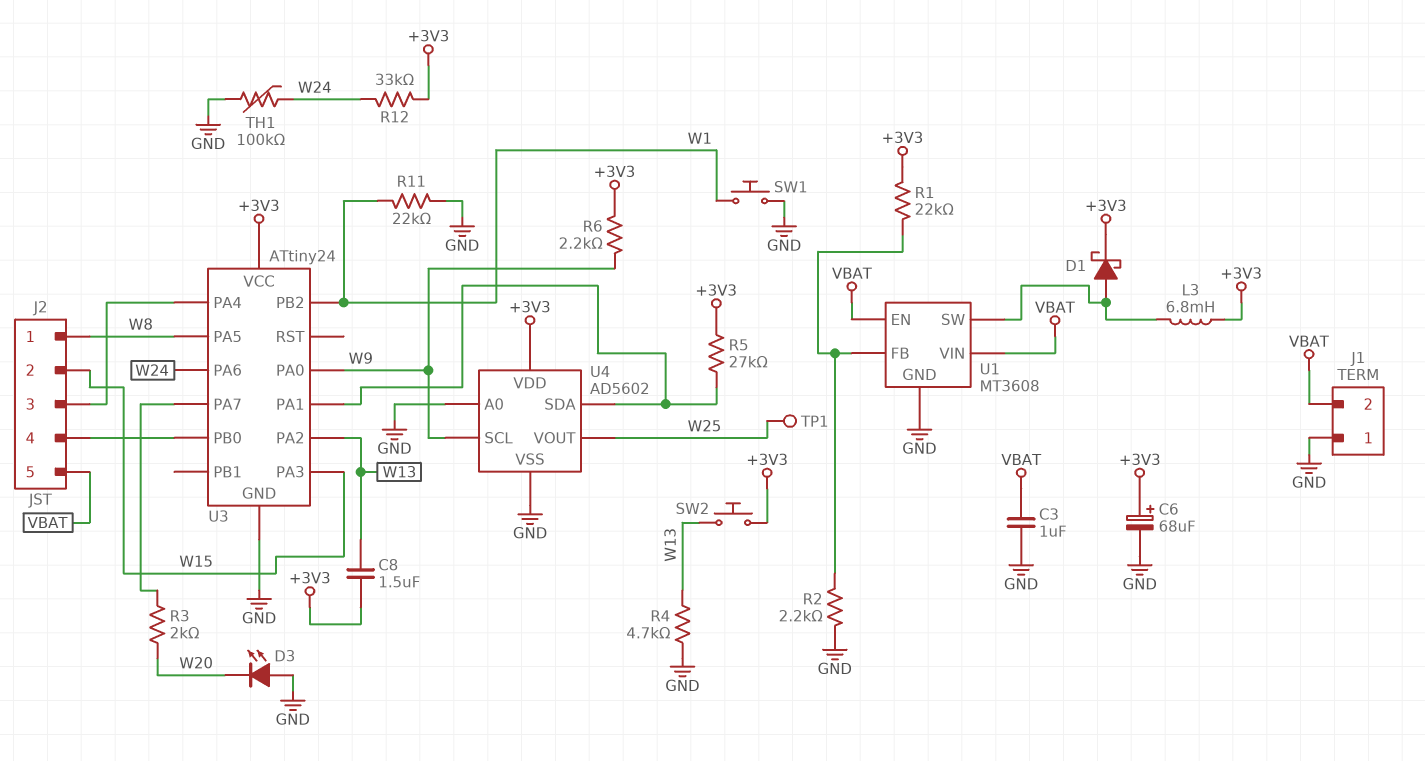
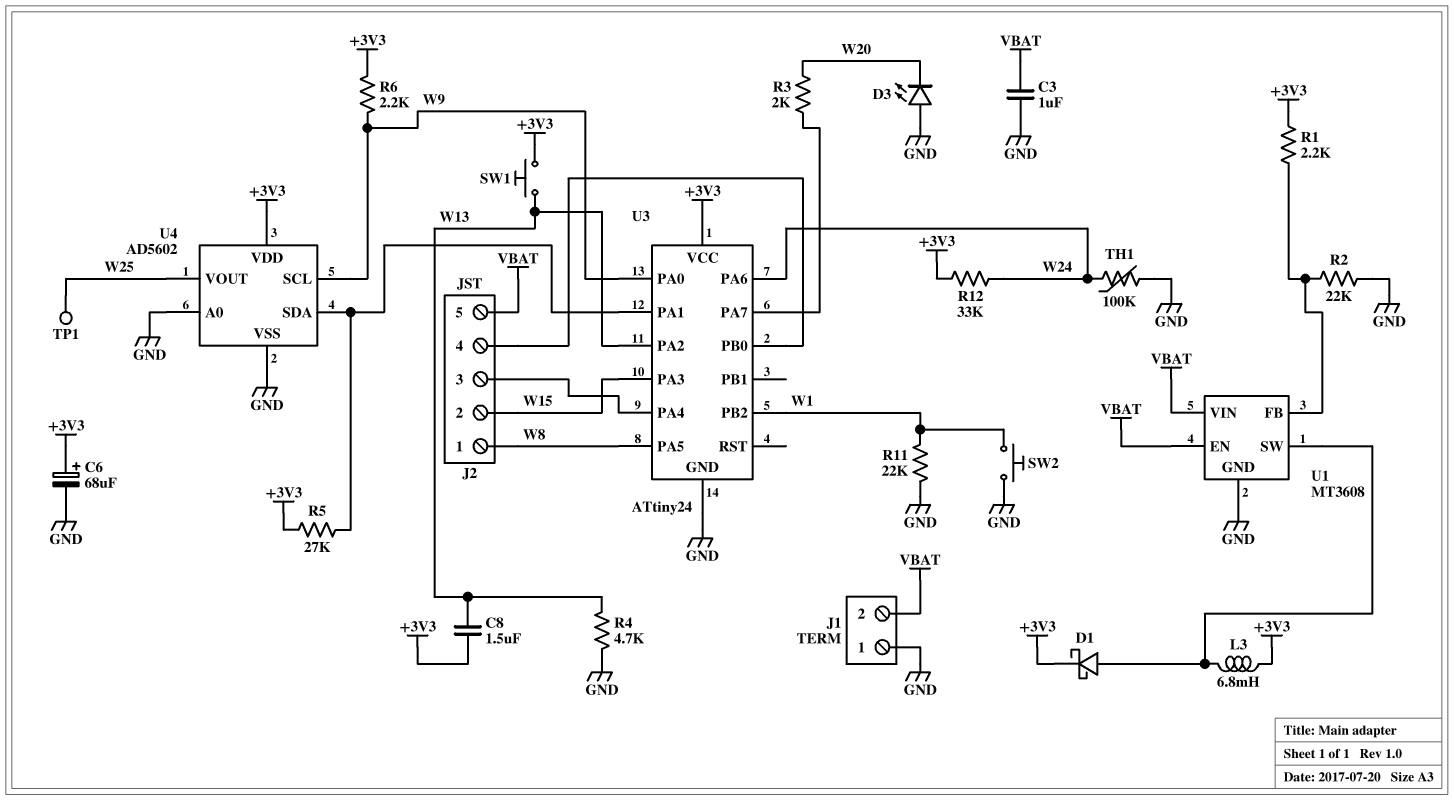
R1: 22k (+3V3, U1/FB) -> 2.2k (+3V3, U1/FB)
R2: 2.2k (GND, U1/FB) -> 22k (GND, U1/FB)
SW1: button (GND, W1) -> button (+3V3, W13)
SW2: button (+3V3, W13) -> button (GND, W1)

